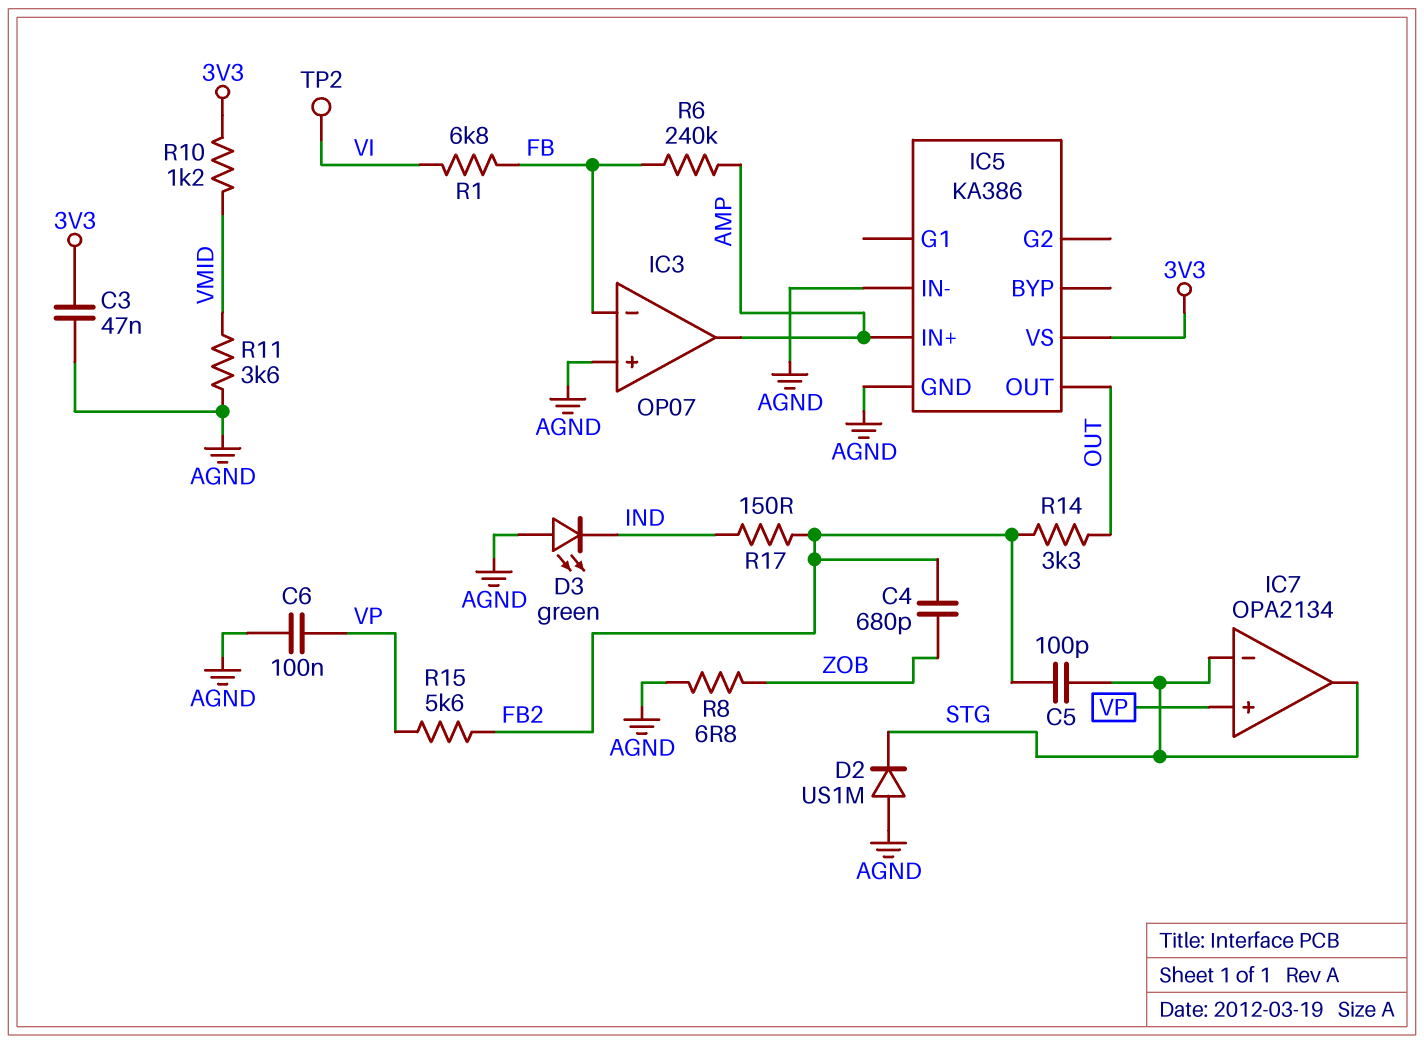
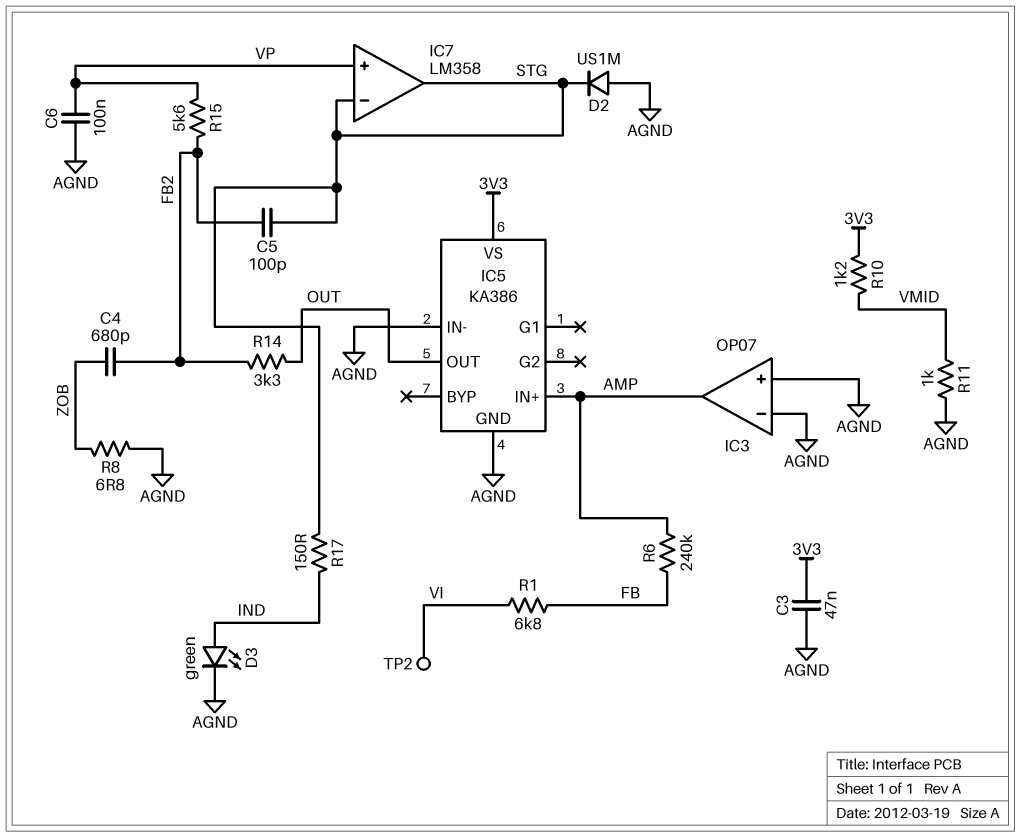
D3: LED green (A AGND, K IND) -> LED green (A IND, K AGND)
IC3 pin in-: FB -> AGND
IC7: OPA2134 -> LM358
R11: 3.6k (AGND, VMID) -> 1k (AGND, VMID)
R17: 150 (FB2, IND) -> 150 (IND, STG)

